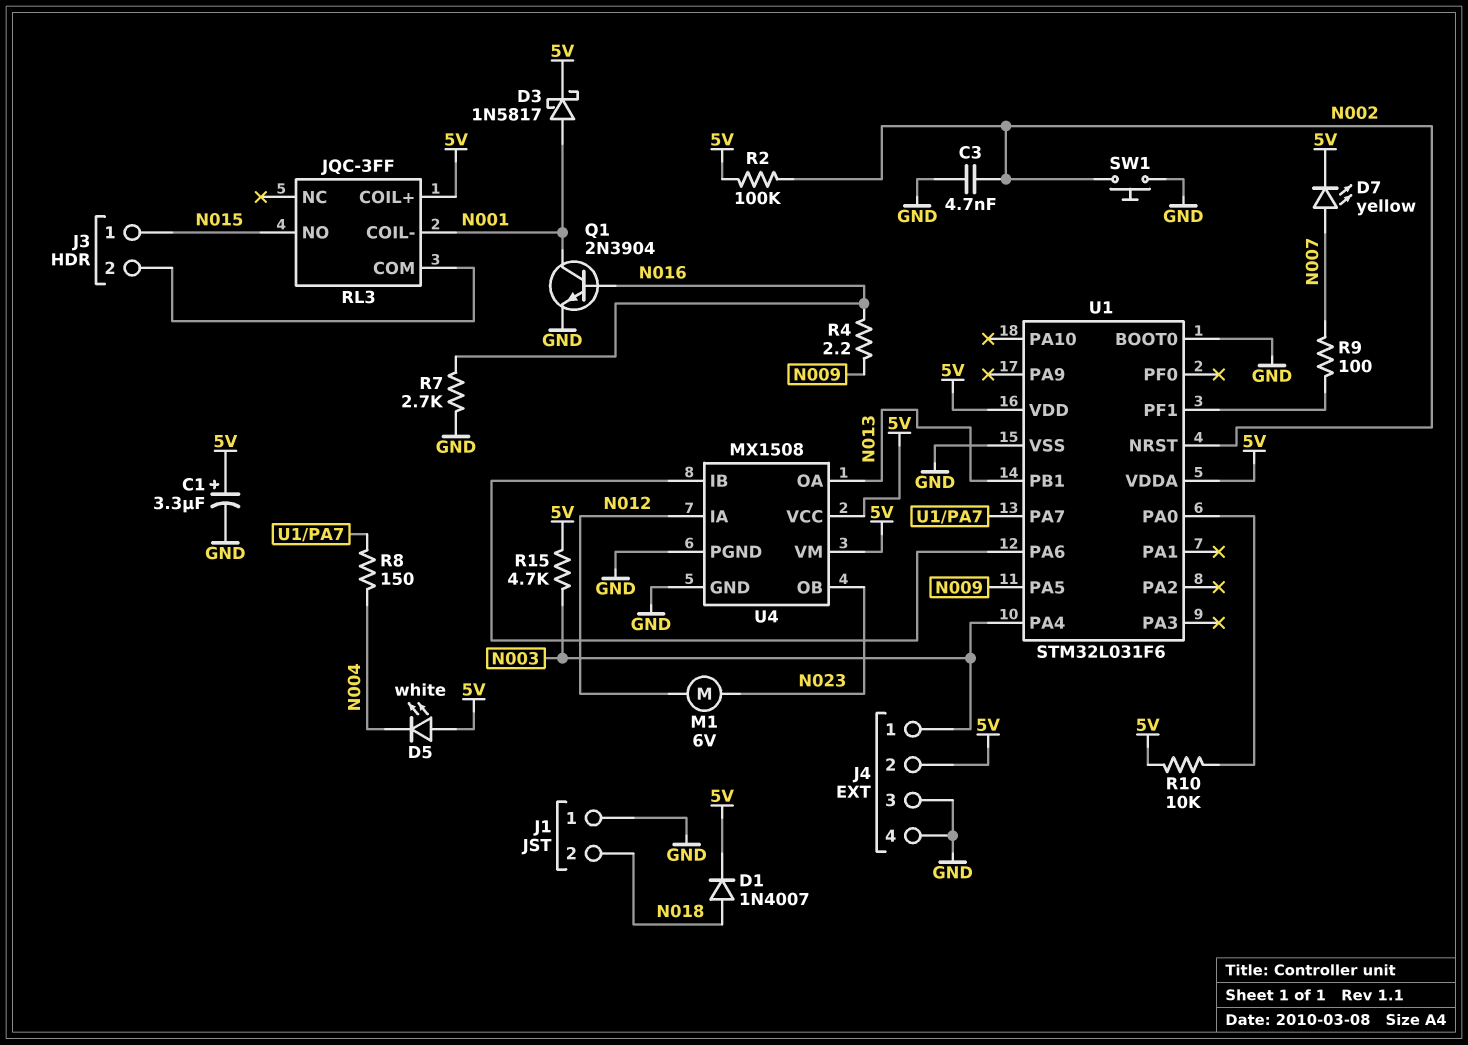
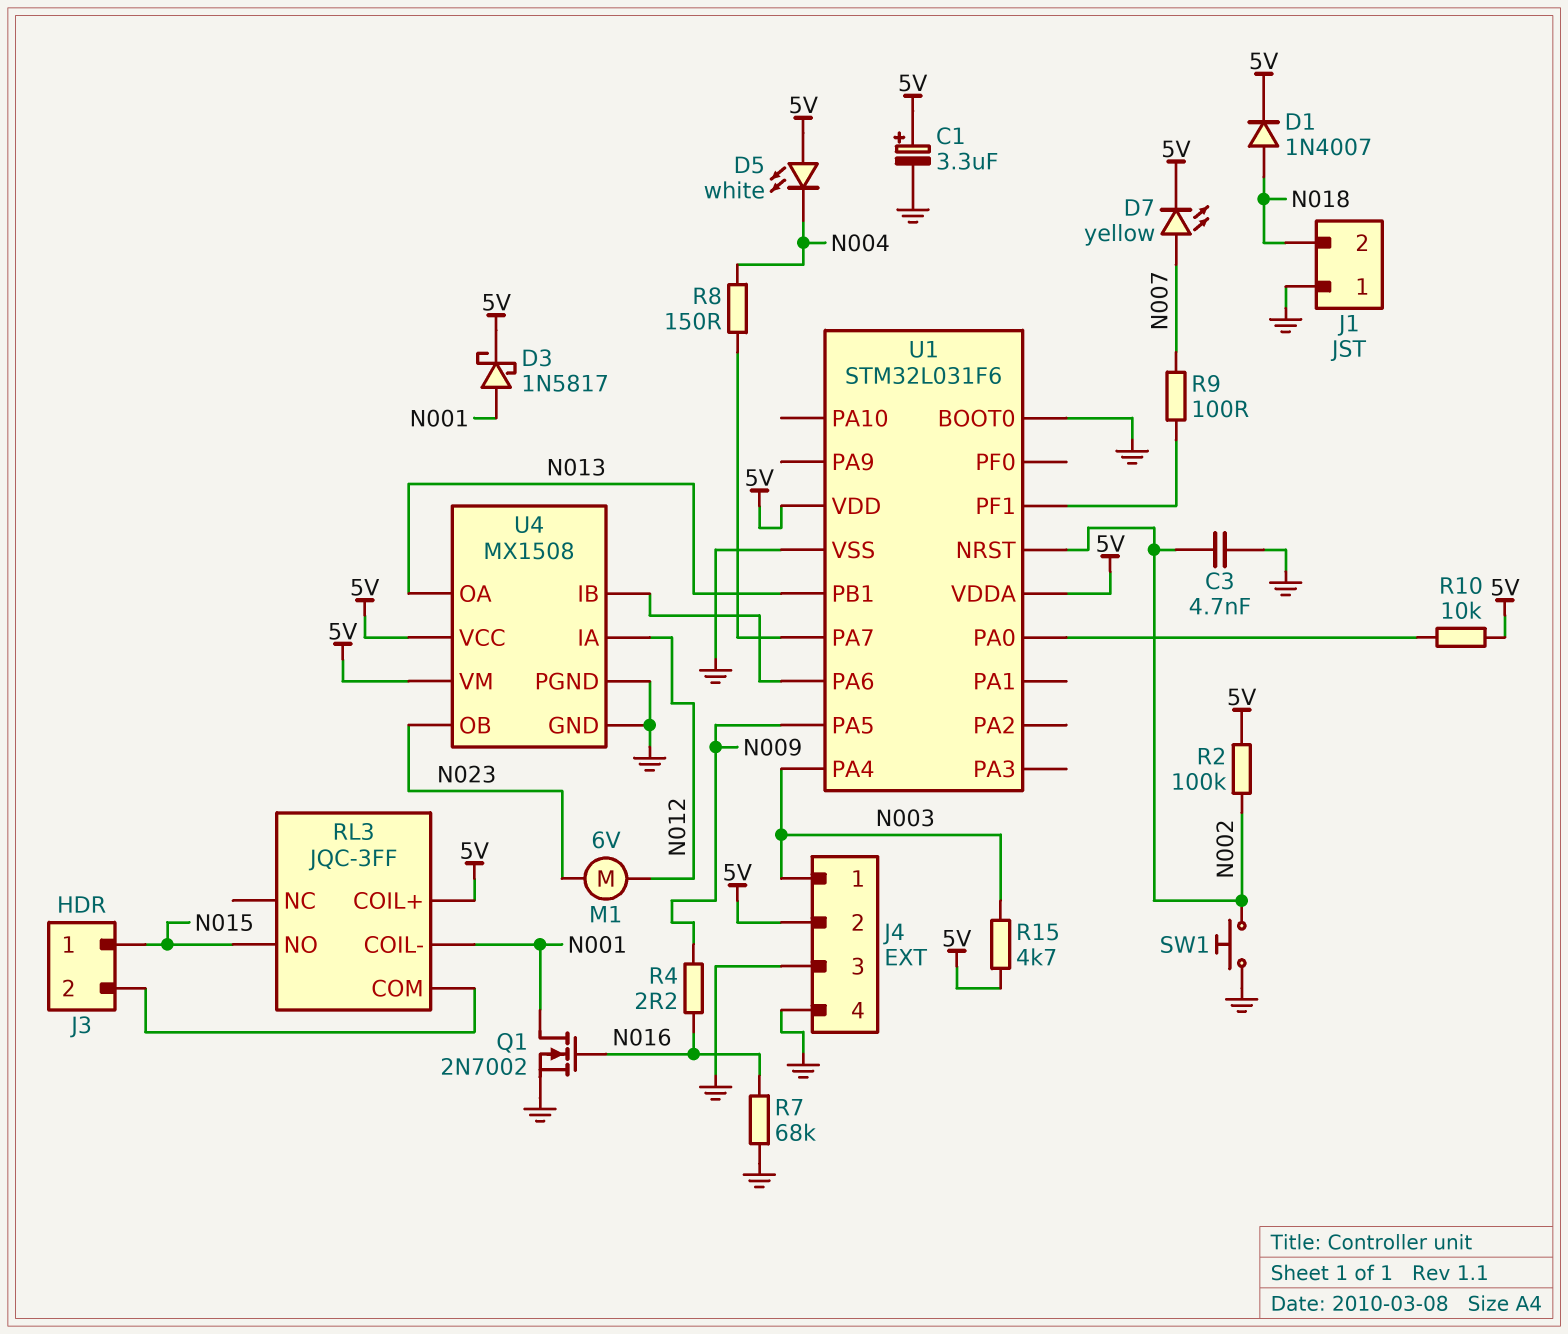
Q1: NPN 2N3904 (B N016, C N001, E GND) -> NMOS 2N7002 (G N016, D N001, S GND)
R7: 2.7k (GND, N016) -> 68k (GND, N016)

